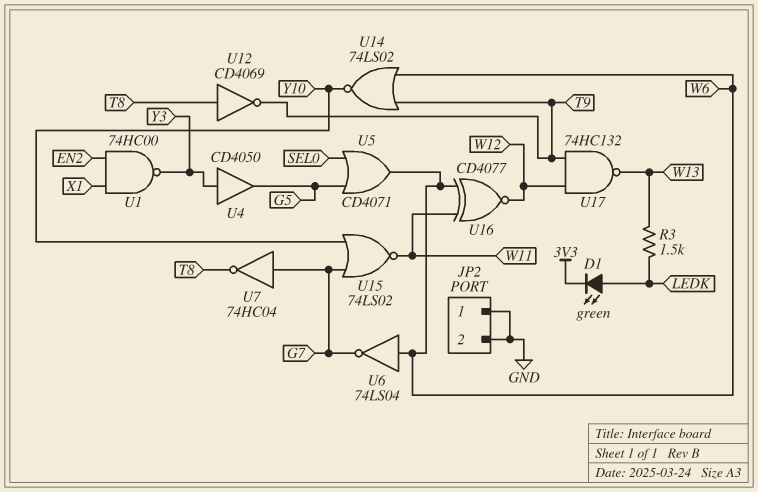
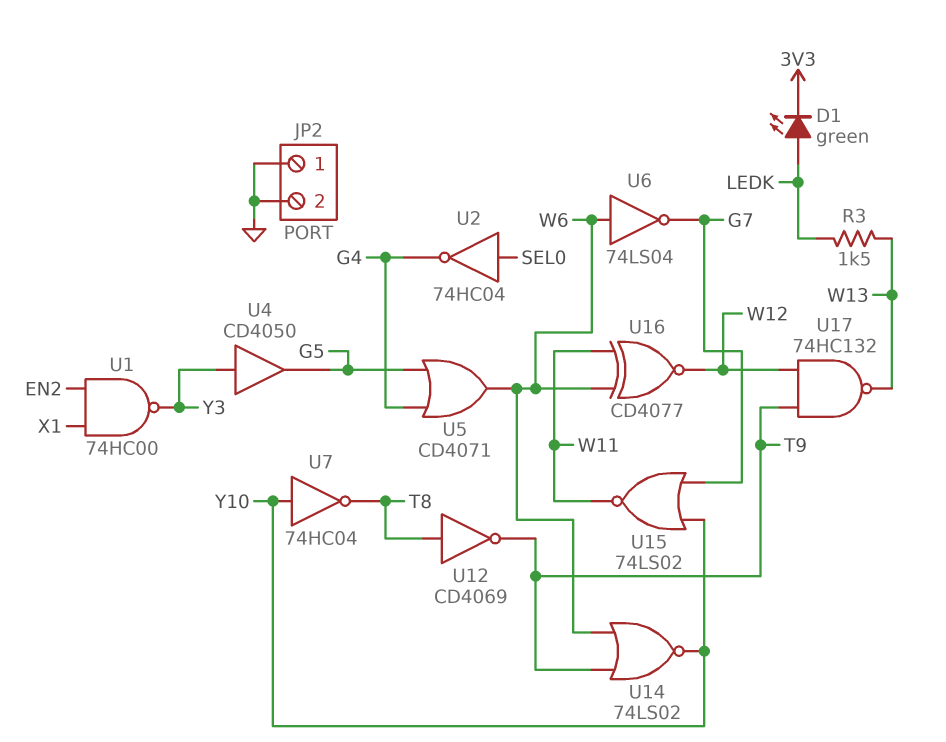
U2: none -> NOT 74HC04 (in SEL0, out G4)
U5: OR CD4071 (in G5, in SEL0, out W6) -> OR CD4071 (in G4, in G5, out W6)
U7: NOT 74HC04 (in G7, out T8) -> NOT 74HC04 (in Y10, out T8)

